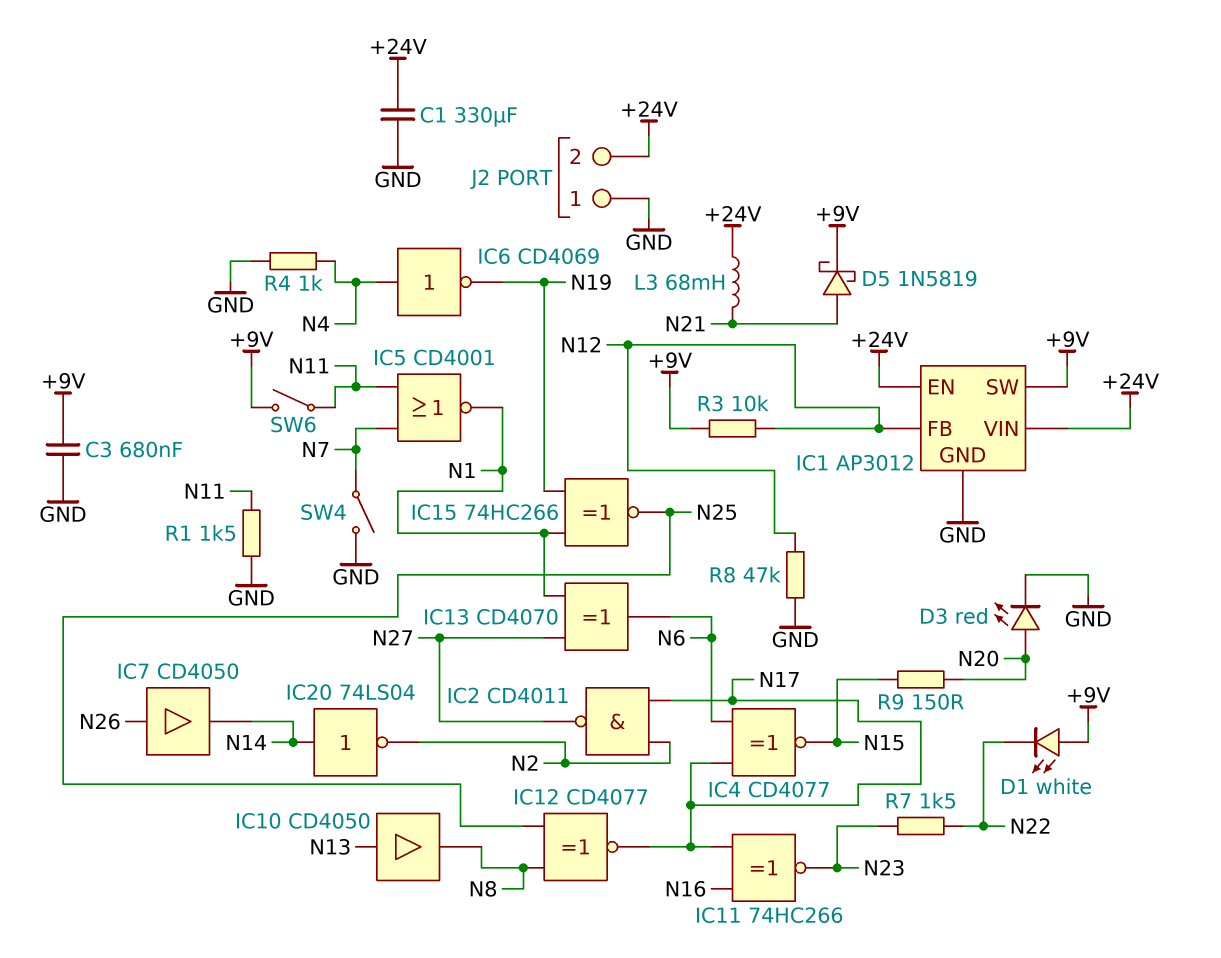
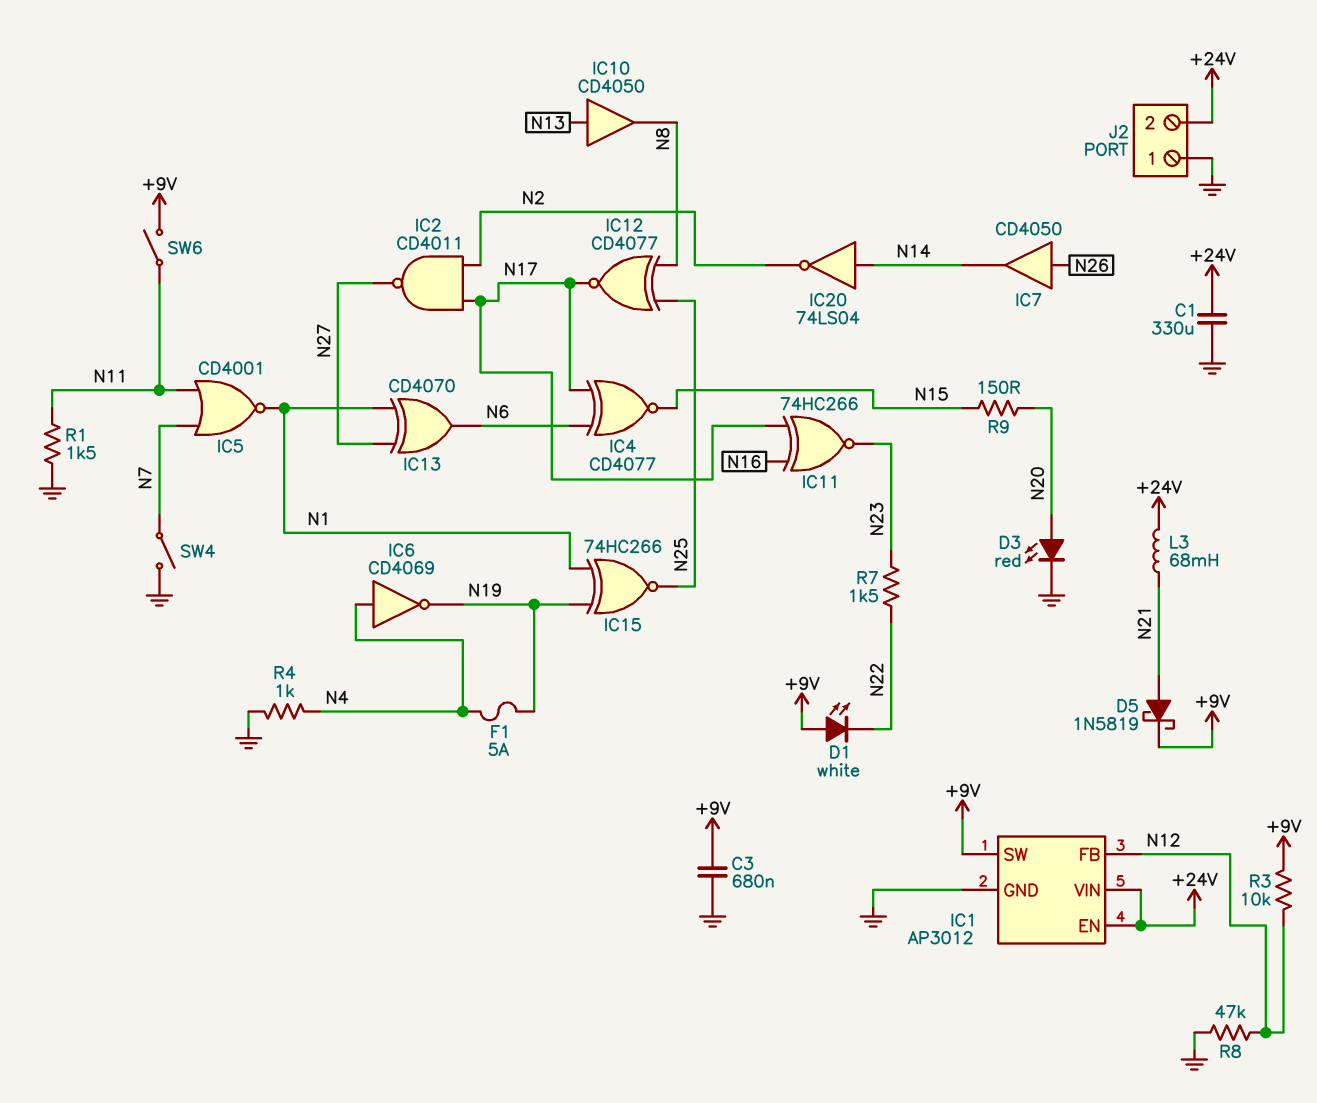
F1: none -> 5A (N4, N19)

